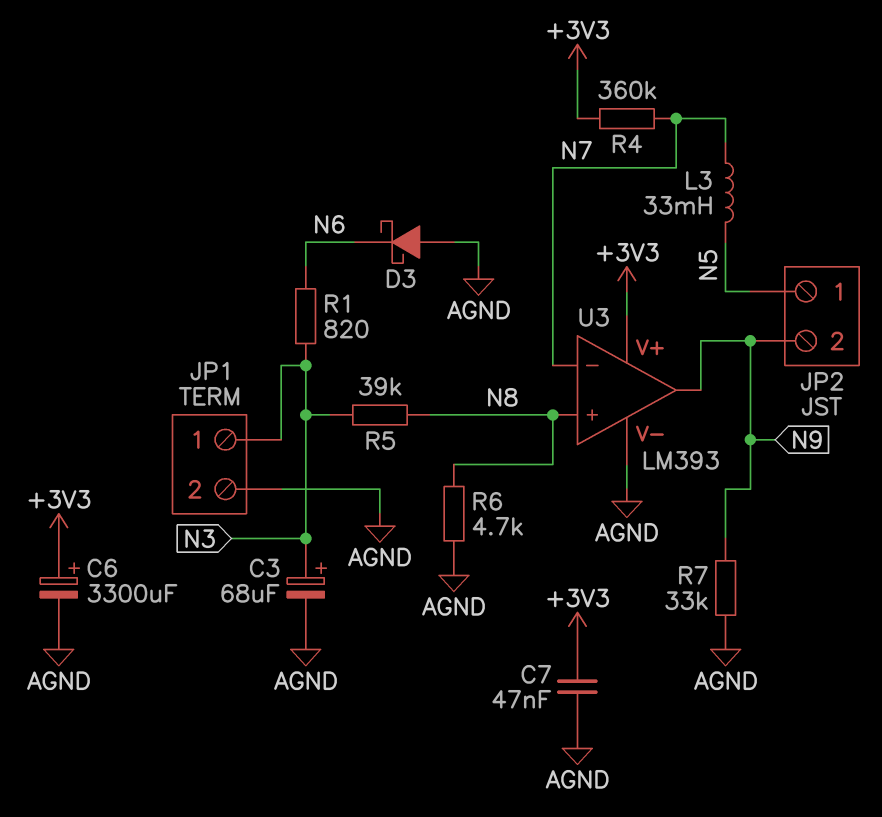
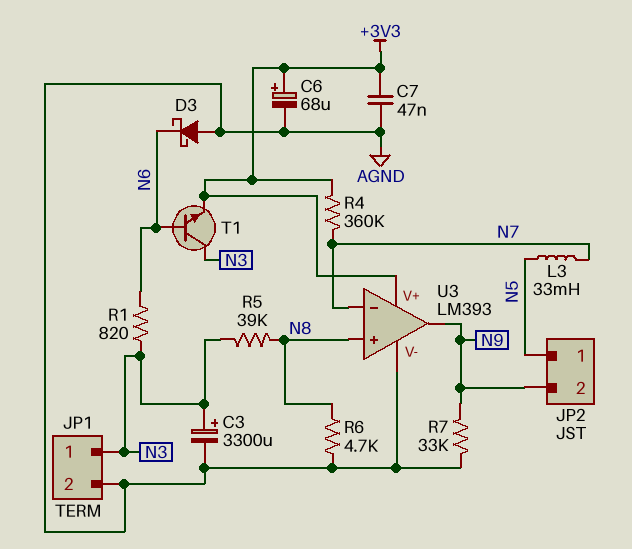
C3: 68uF (plus N3, minus AGND) -> 3300uF (plus N3, minus AGND)
C6: 3300uF (plus +3V3, minus AGND) -> 68uF (plus +3V3, minus AGND)
T1: none -> NPN (B N6, C N3, E +3V3)

